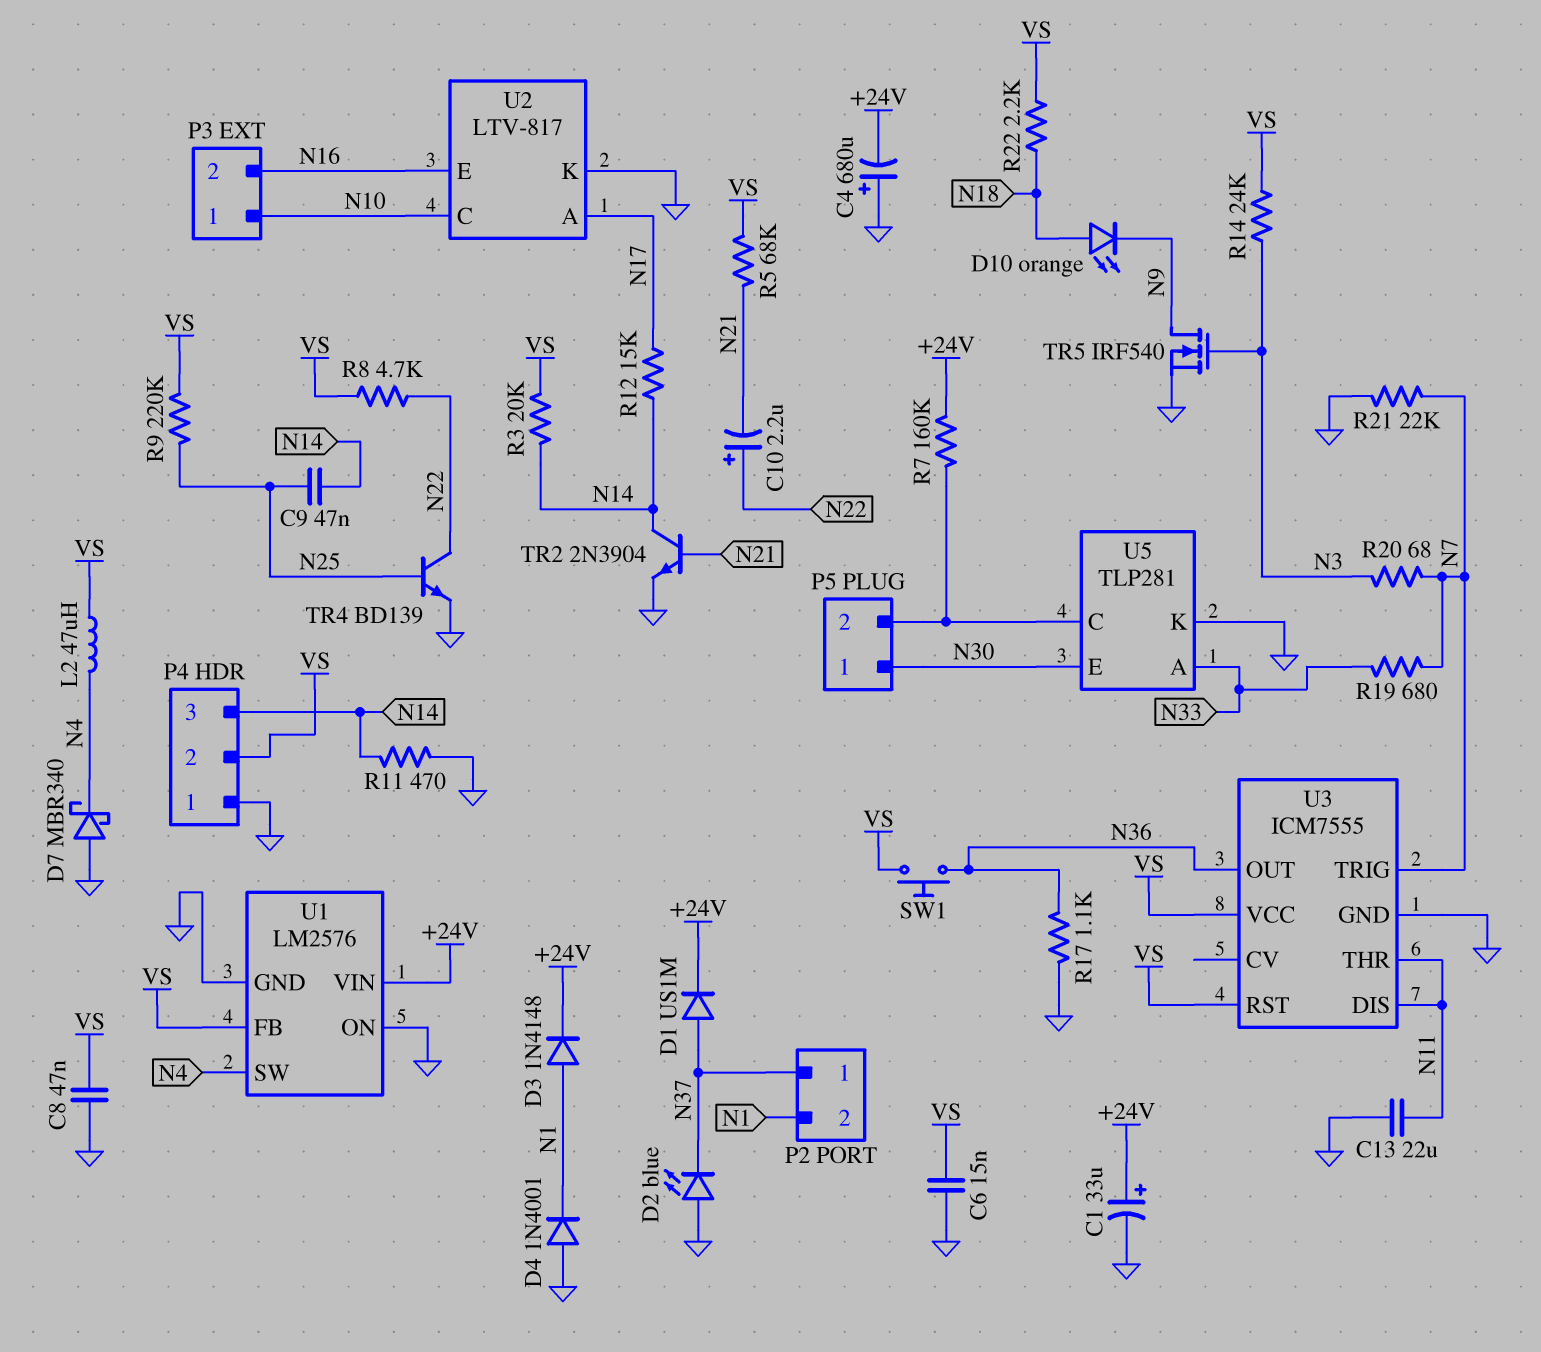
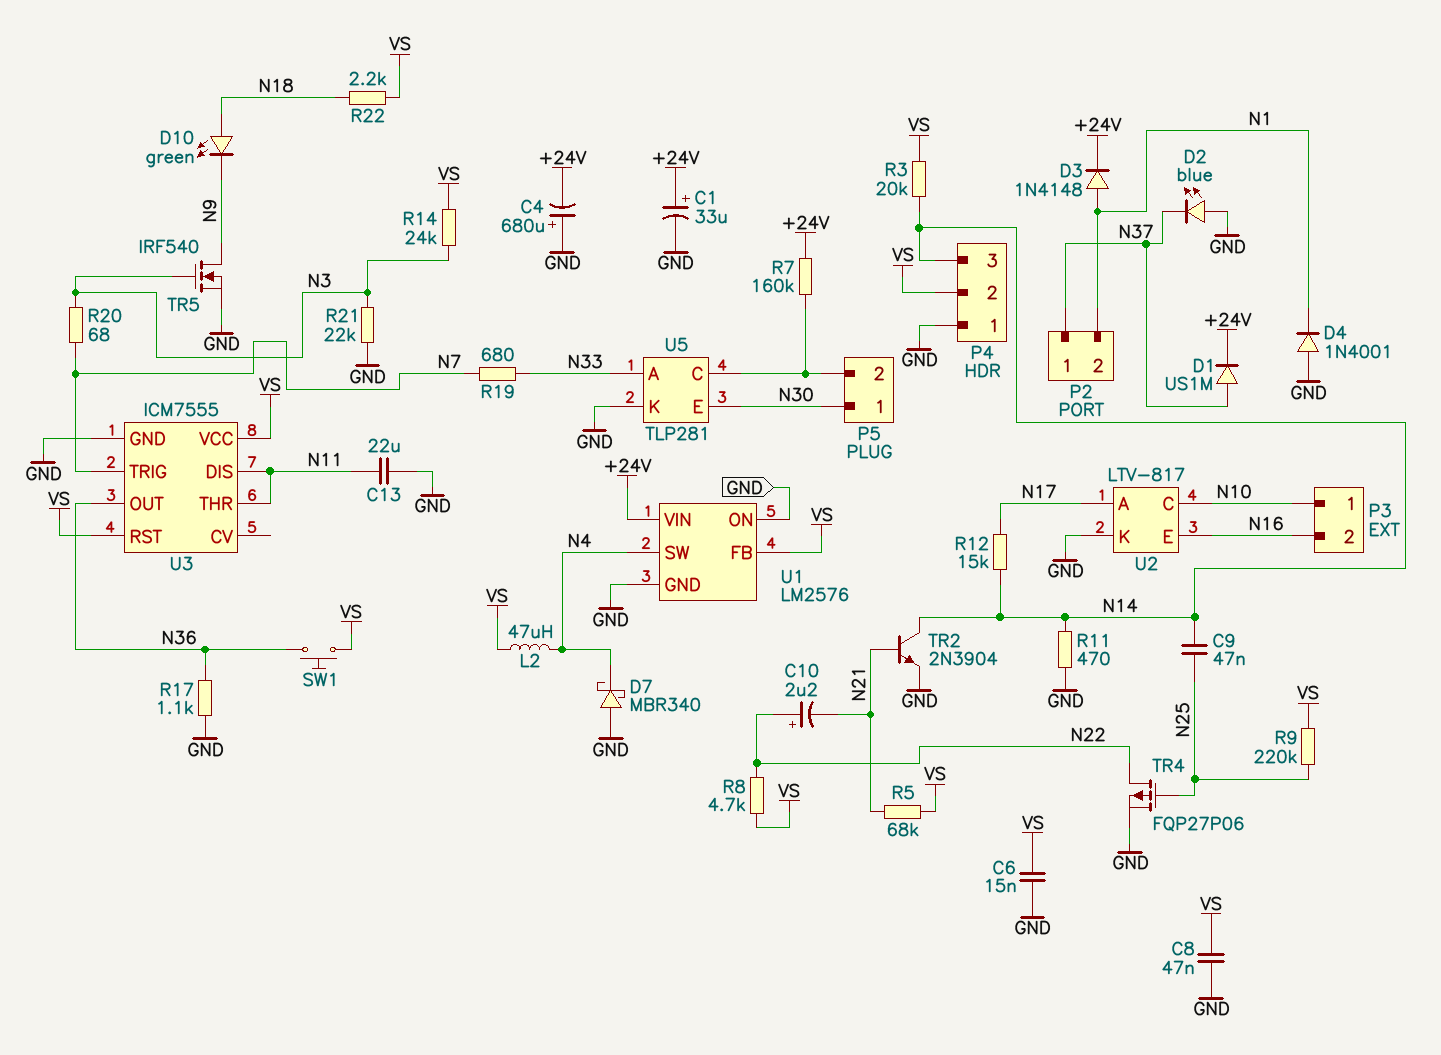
D10: LED orange (A N18, K N9) -> LED green (A N18, K N9)
R21: 22k (GND, N7) -> 22k (GND, N3)
TR4: NPN BD139 (B N25, C N22, E GND) -> PMOS FQP27P06 (G N25, D N22, S GND)

